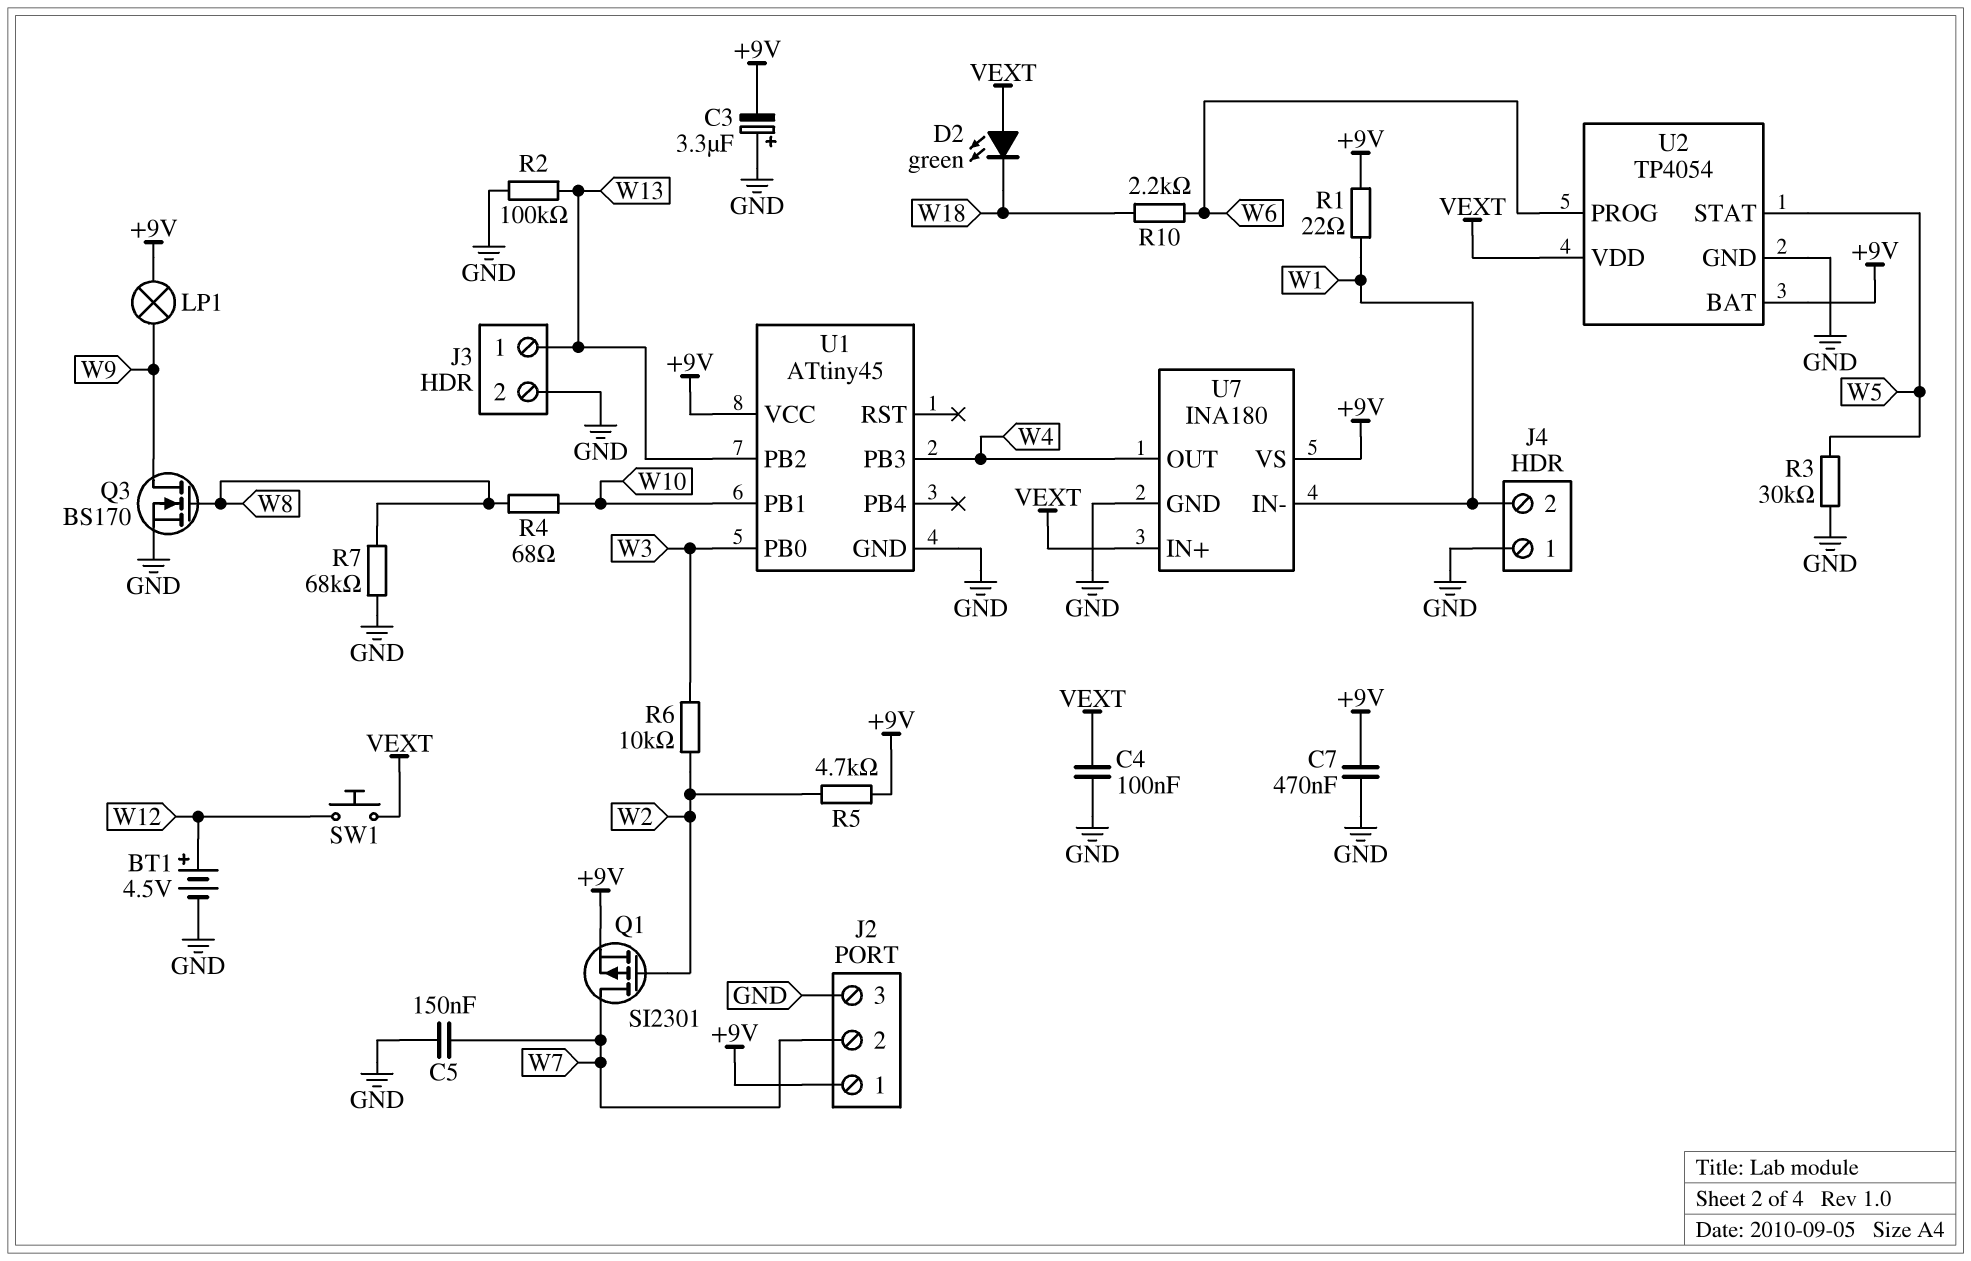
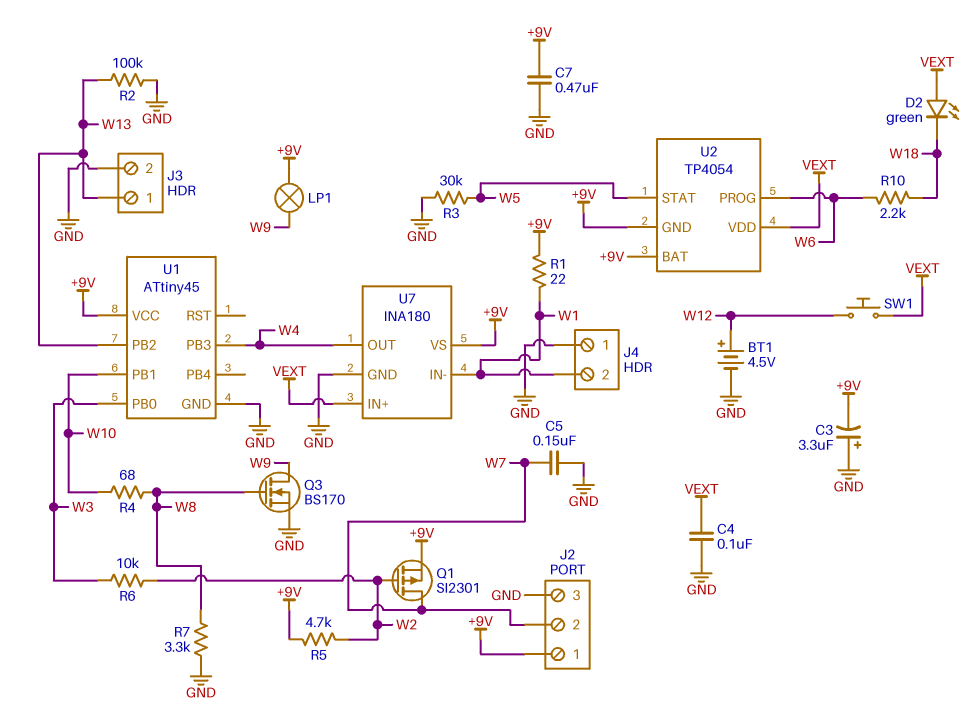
R7: 68k (GND, W8) -> 3.3k (GND, W8)
U2 pin GND: GND -> +9V

